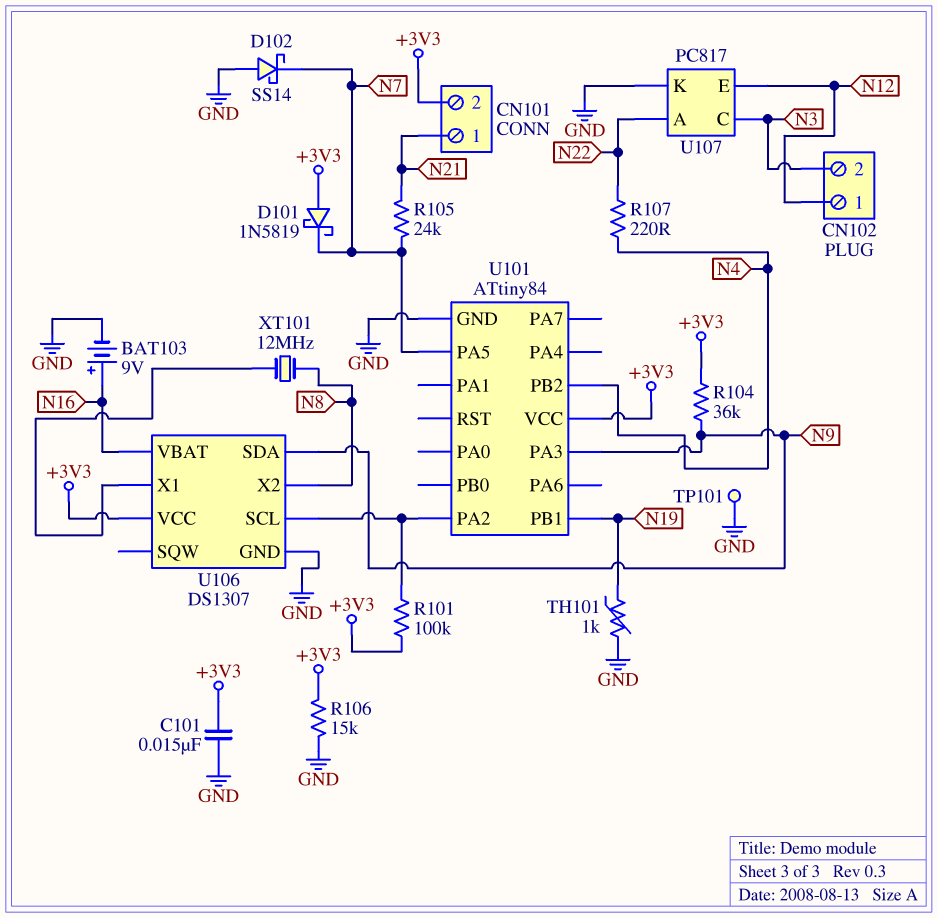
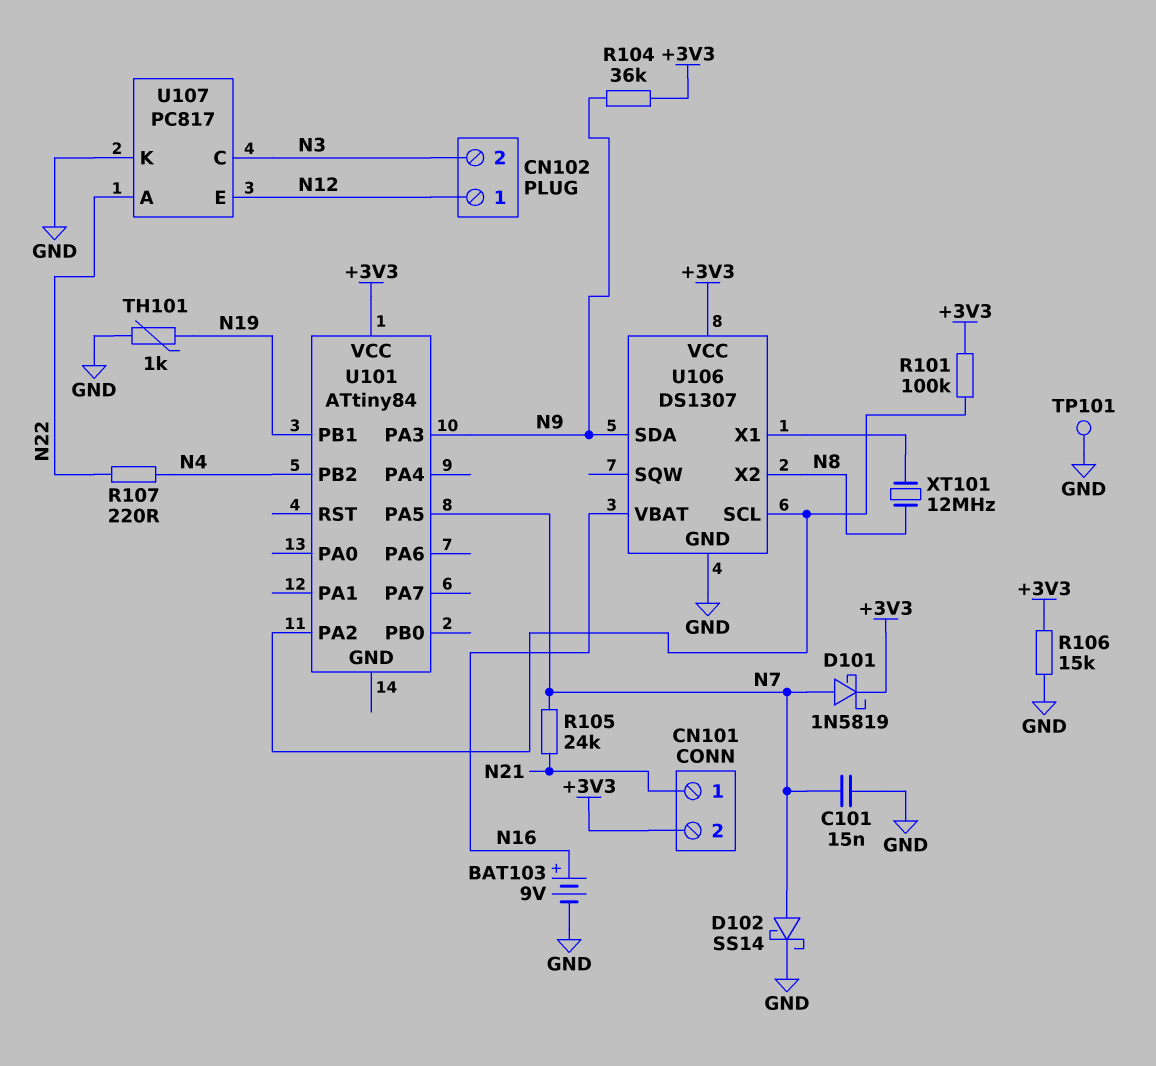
C101: 15nF (+3V3, GND) -> 15nF (GND, N7)
D101: schottky 1N5819 (A +3V3, K N7) -> schottky 1N5819 (A N7, K +3V3)
D102: schottky SS14 (A GND, K N7) -> schottky SS14 (A N7, K GND)
U101 pin GND: GND -> none

